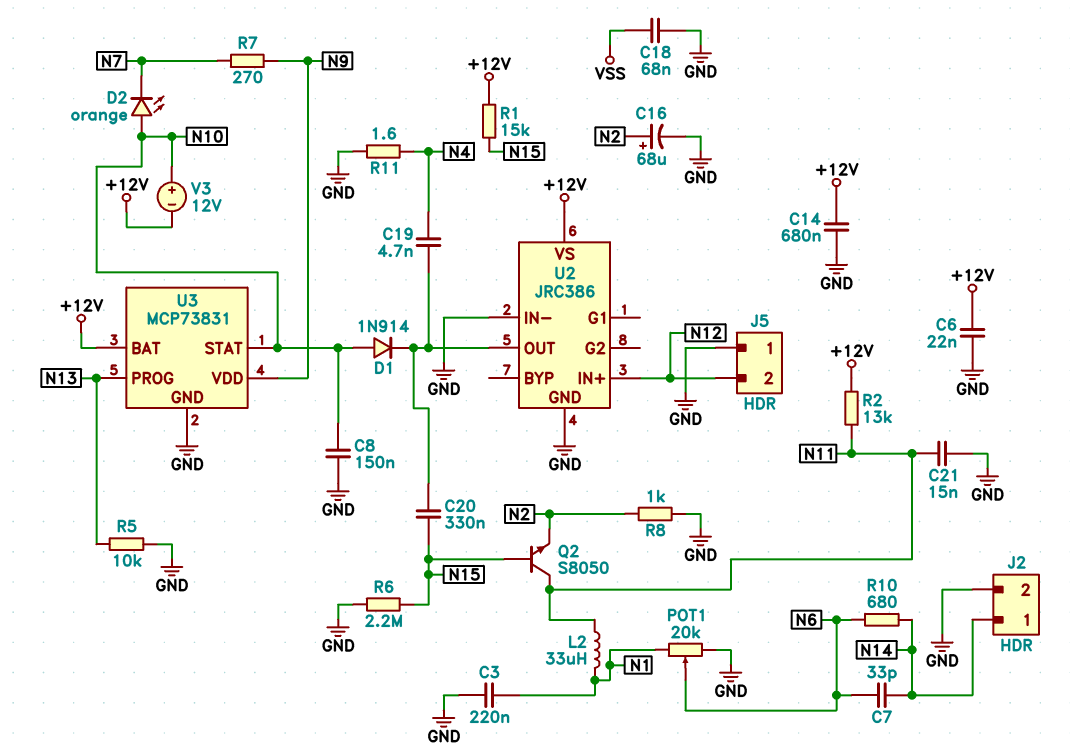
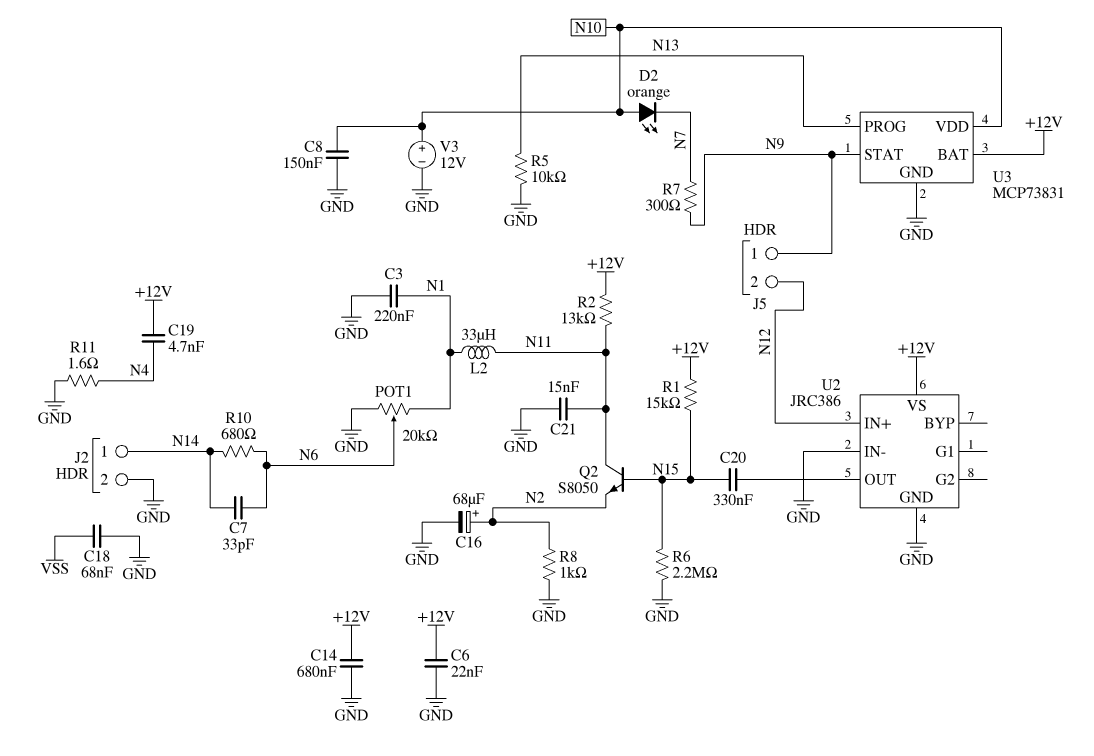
C19: 4.7nF (N4, U2/OUT) -> 4.7nF (+12V, N4)
D1: diode 1N914 (A N10, K U2/OUT) -> none
J5 pin 1: GND -> N9
R7: 270 (N7, N9) -> 300 (N7, N9)
U3 pin STAT: N10 -> N9
U3 pin VDD: N9 -> N10
V3: 12V (plus N10, minus +12V) -> 12V (plus N10, minus GND)

